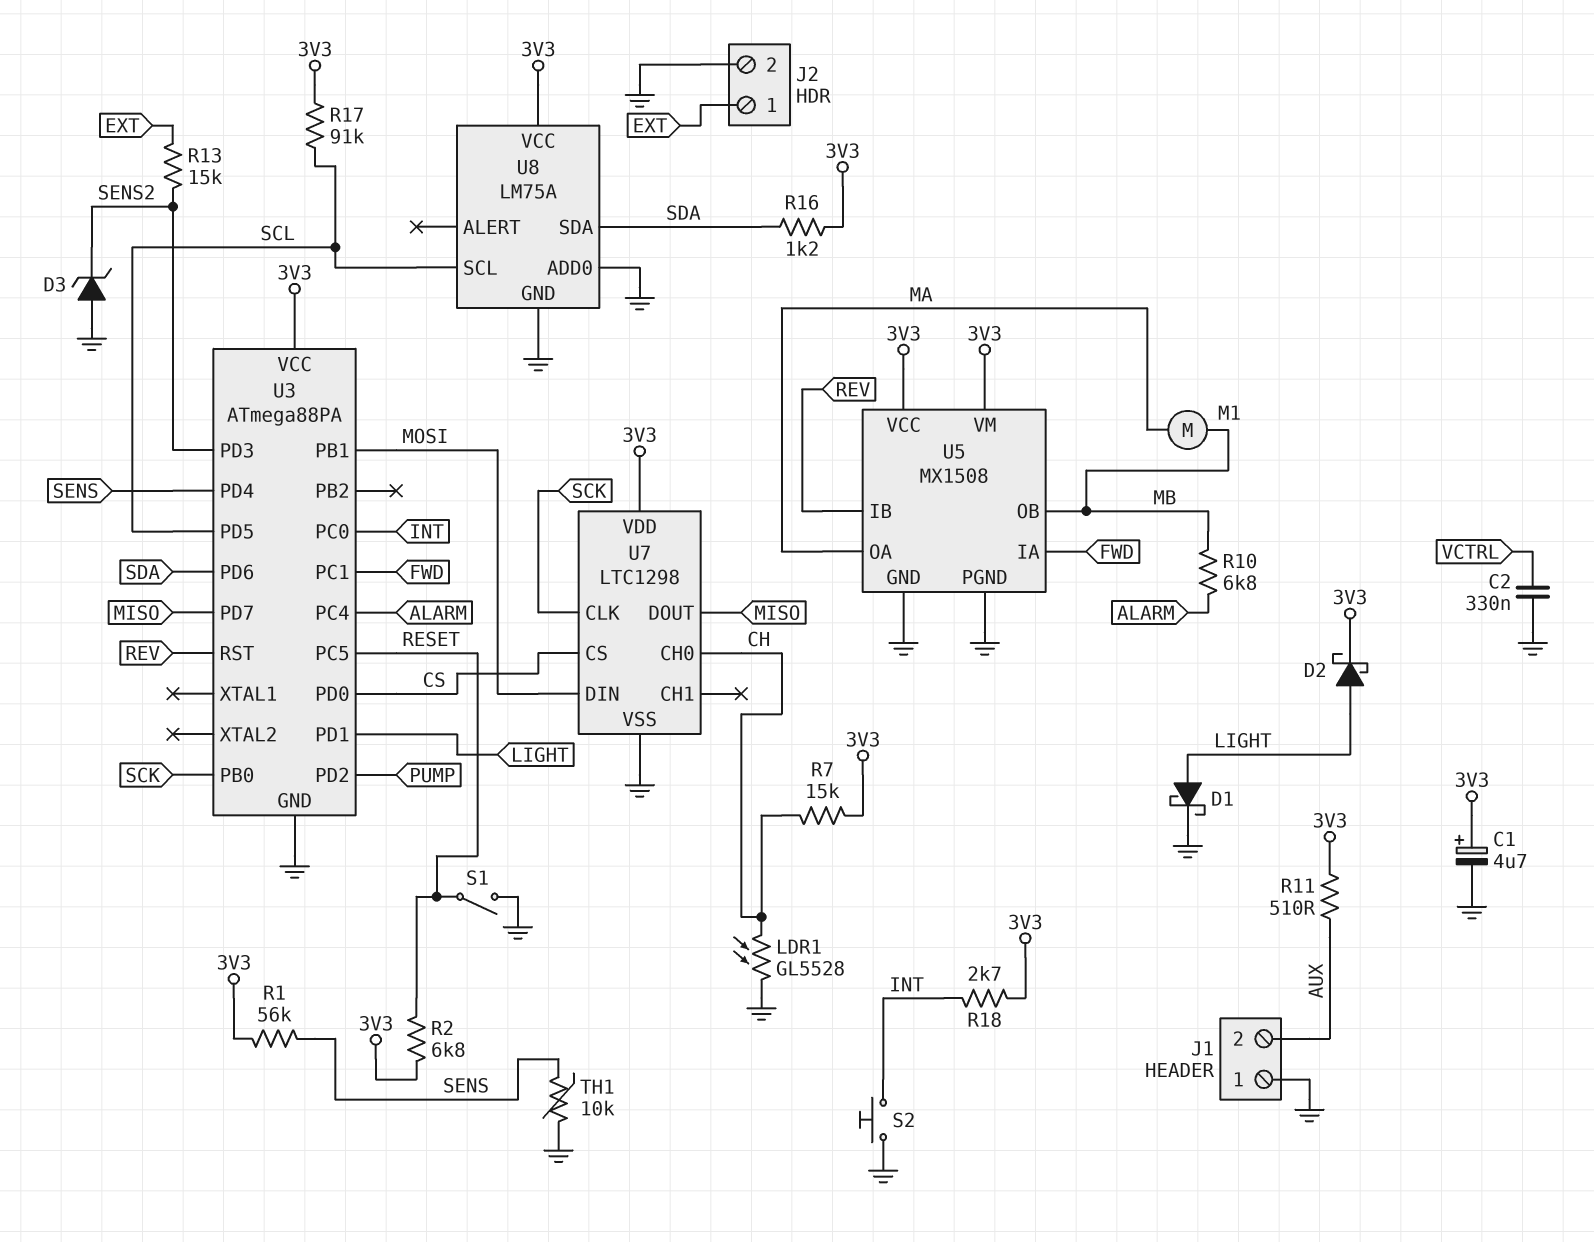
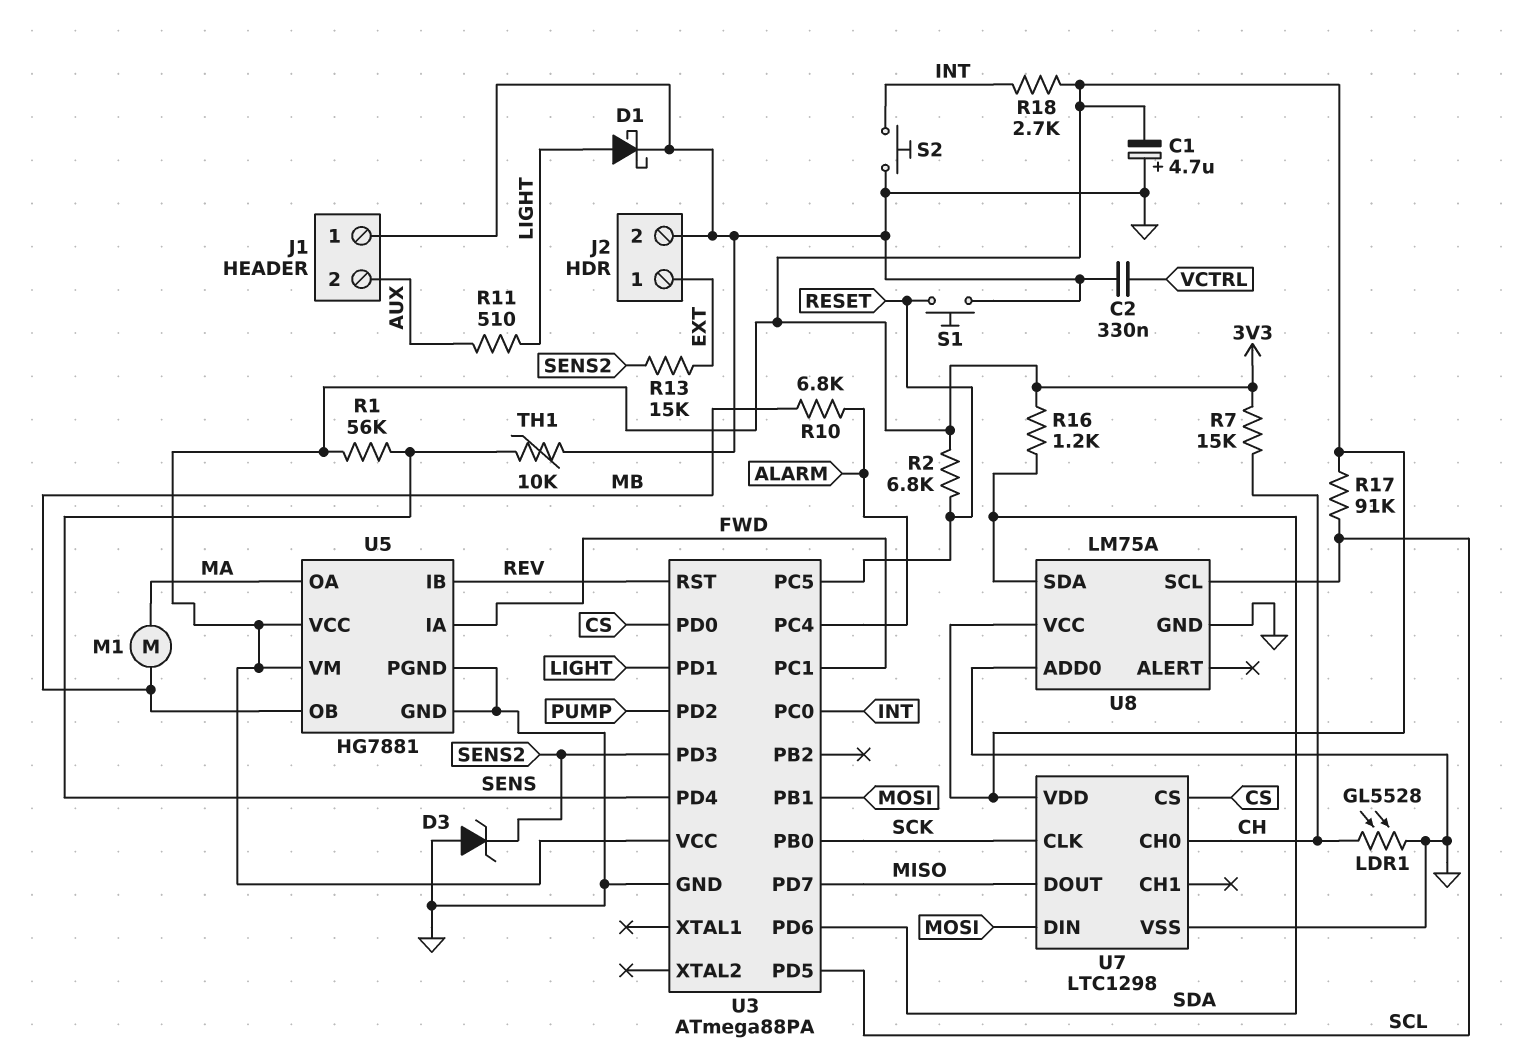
C1: 4.7uF (plus 3V3, minus GND) -> 4.7uF (plus GND, minus 3V3)
D2: schottky (A LIGHT, K 3V3) -> none
R11: 510 (3V3, AUX) -> 510 (AUX, LIGHT)
S1: switch (GND, RESET) -> button (GND, RESET)
U5: MX1508 -> HG7881

